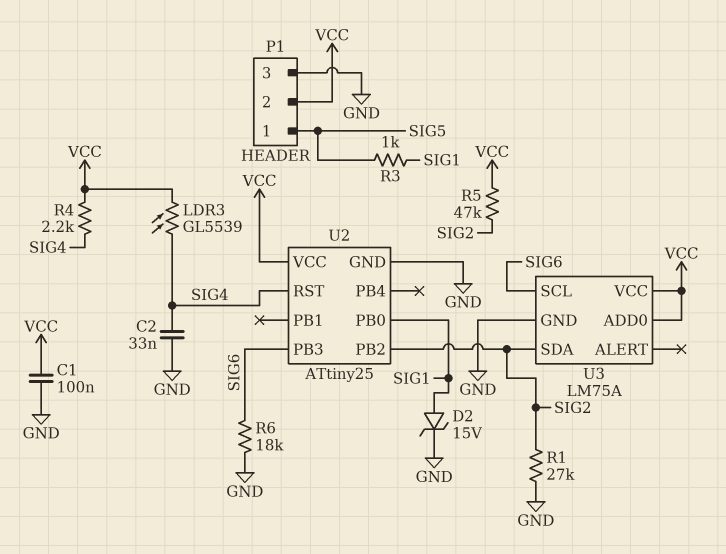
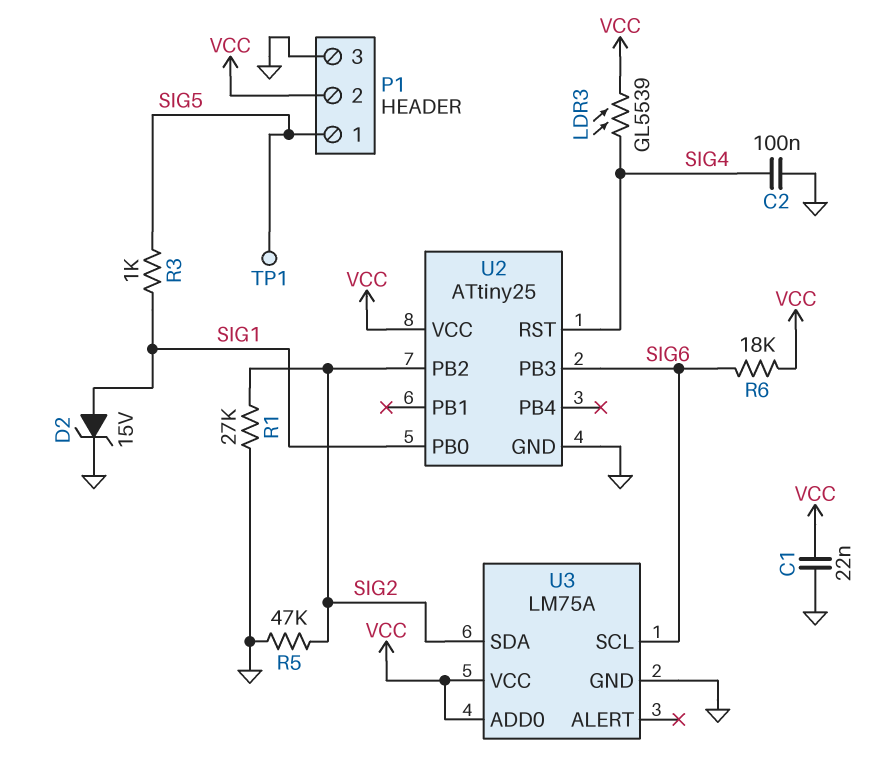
C1: 100nF (GND, VCC) -> 22nF (GND, VCC)
C2: 33nF (GND, SIG4) -> 100nF (GND, SIG4)
R4: 2.2k (SIG4, VCC) -> none
R5: 47k (SIG2, VCC) -> 47k (GND, SIG2)
R6: 18k (GND, SIG6) -> 18k (SIG6, VCC)
TP1: none -> test point (SIG5)

